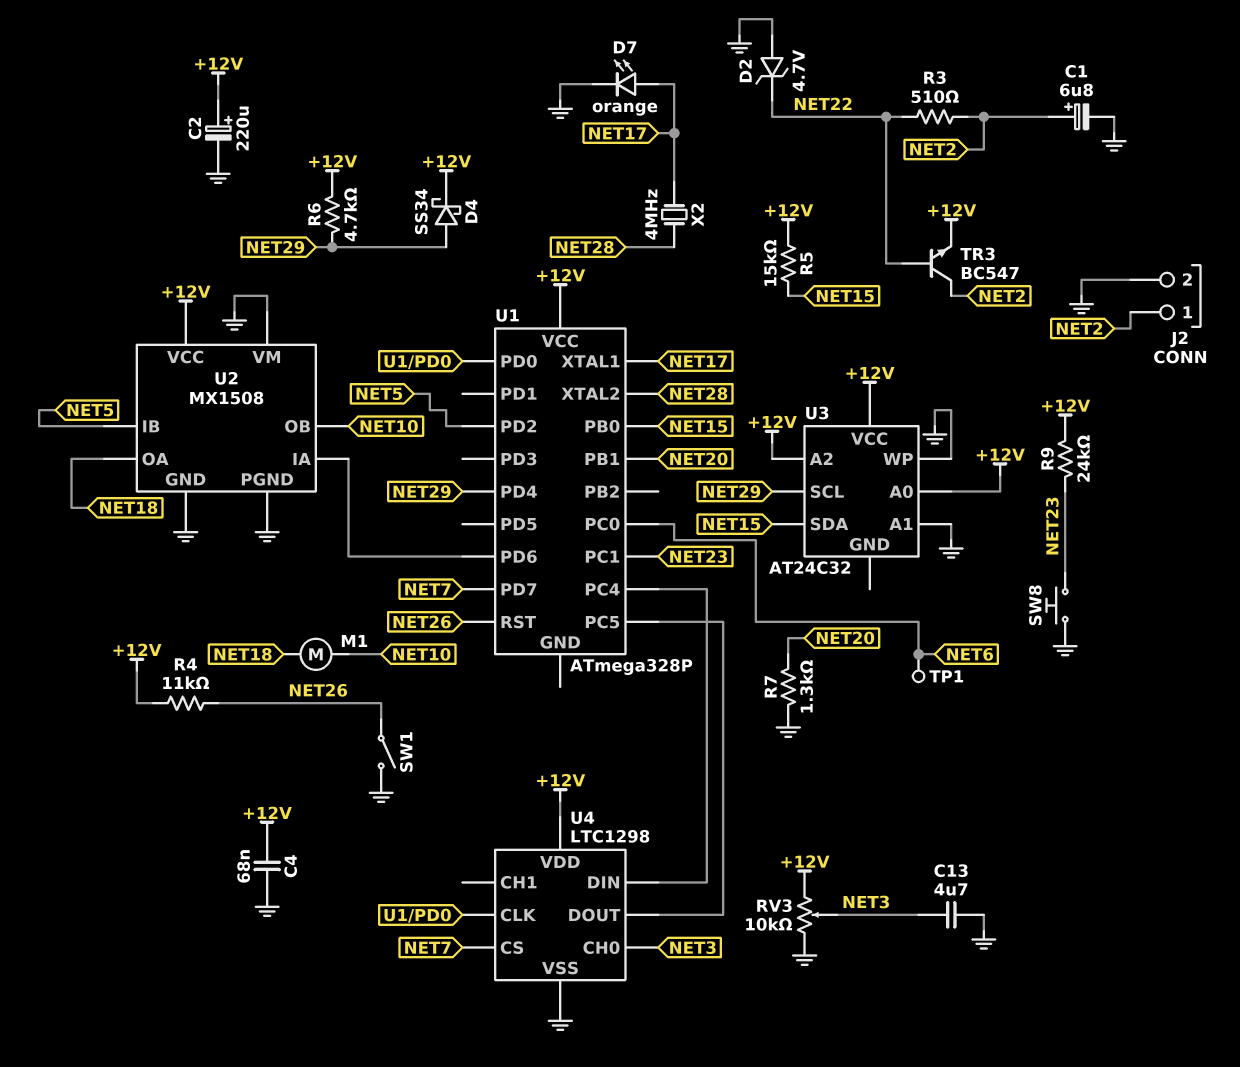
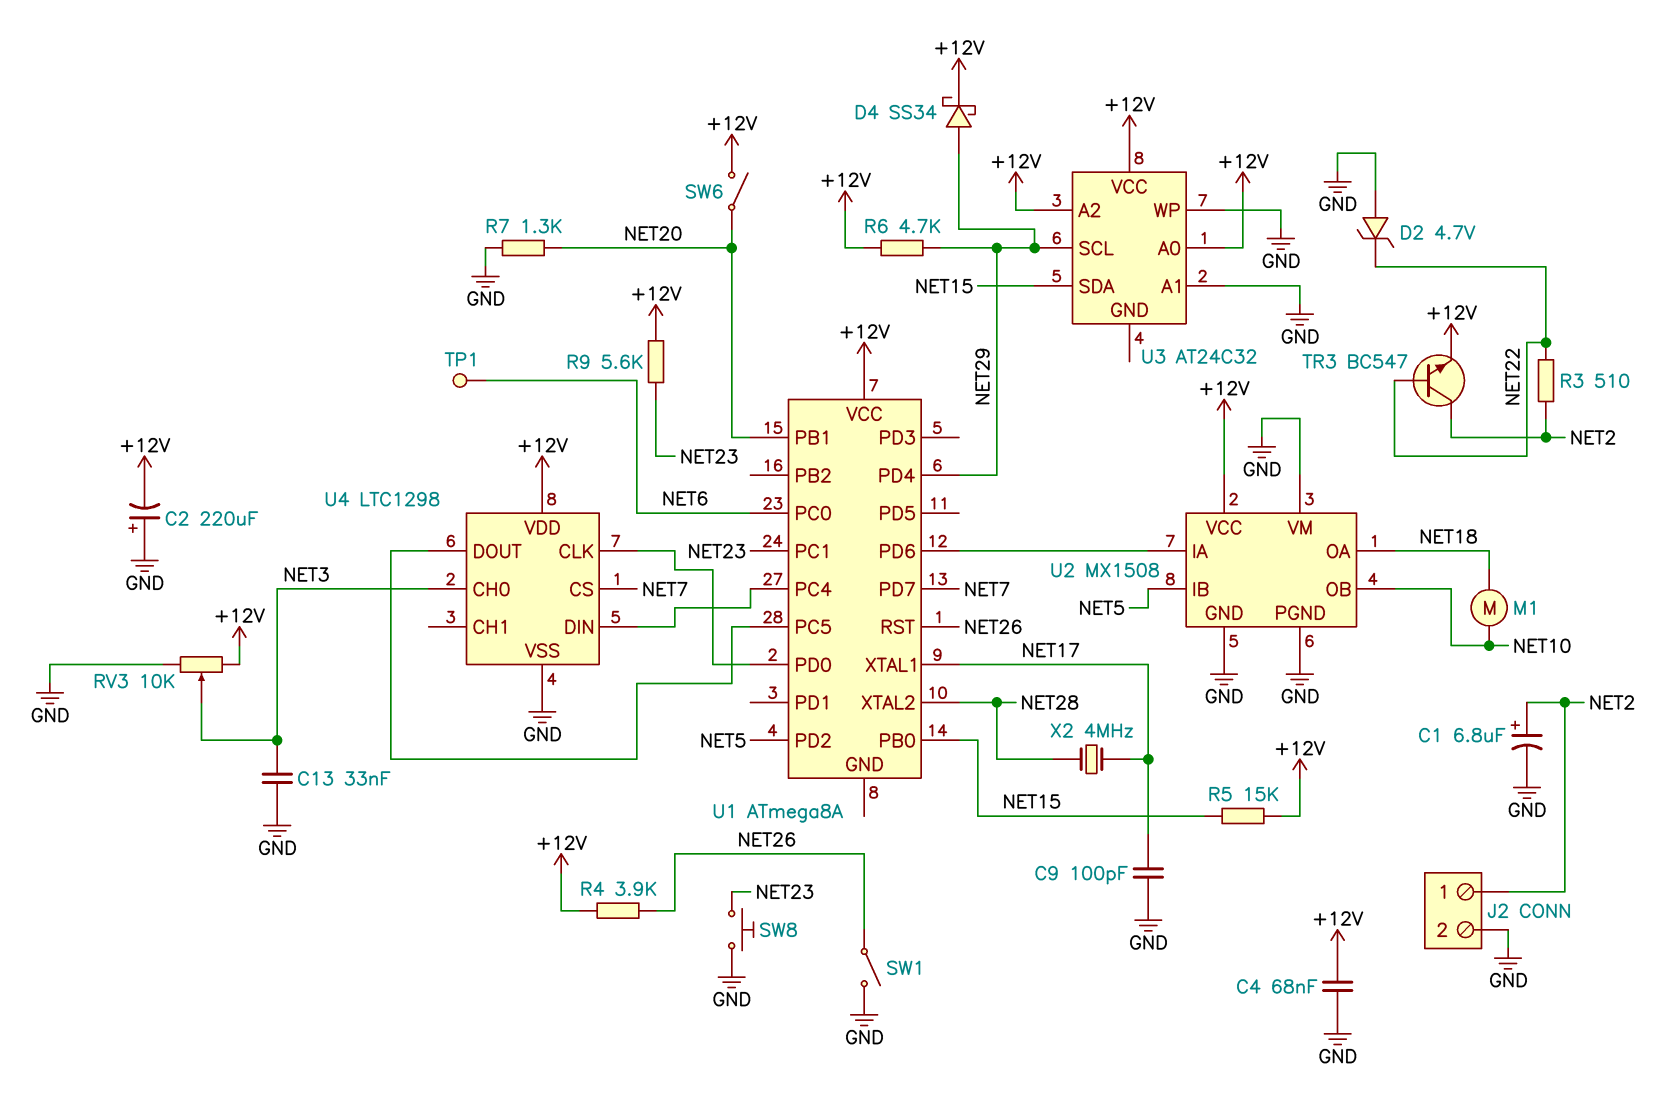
C2: 220uF (plus +12V, minus GND) -> 220uF (plus GND, minus +12V)
C9: none -> 100pF (GND, NET17)
C13: 4.7uF (GND, NET3) -> 33nF (GND, NET3)
D7: LED orange (A NET17, K GND) -> none
R4: 11k (+12V, NET26) -> 3.9k (+12V, NET26)
R9: 24k (+12V, NET23) -> 5.6k (+12V, NET23)
SW6: none -> switch (+12V, NET20)
U1: ATmega328P -> ATmega8A

